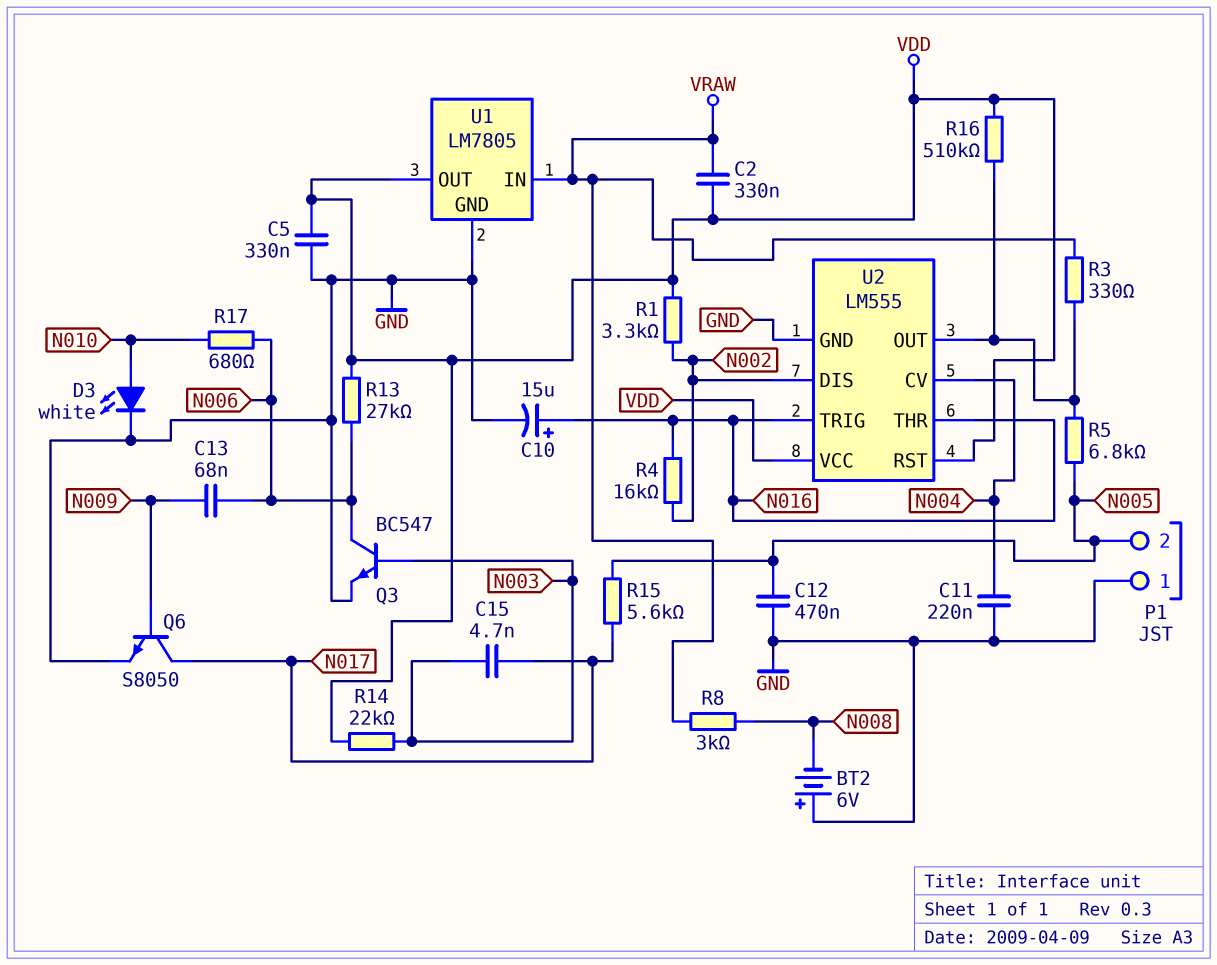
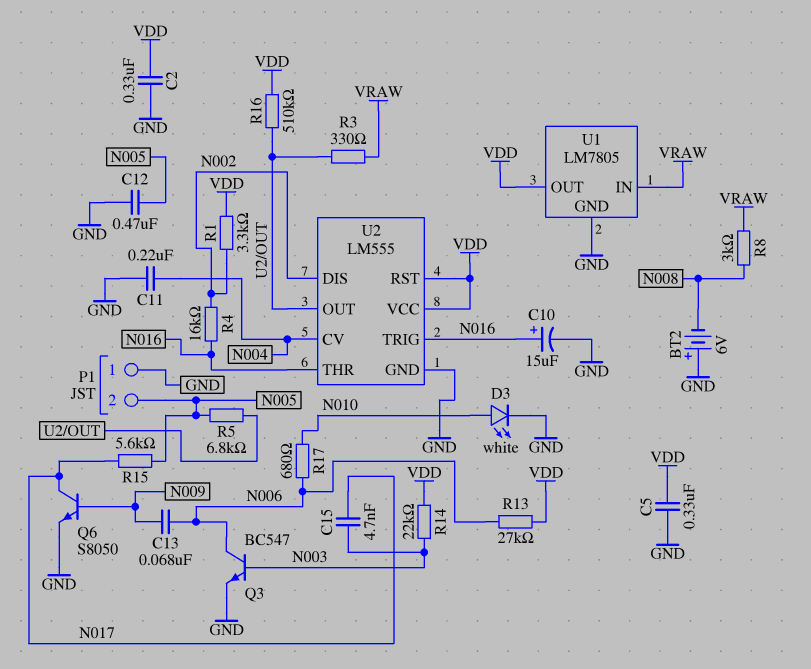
C2: 330nF (VDD, VRAW) -> 330nF (GND, VDD)

